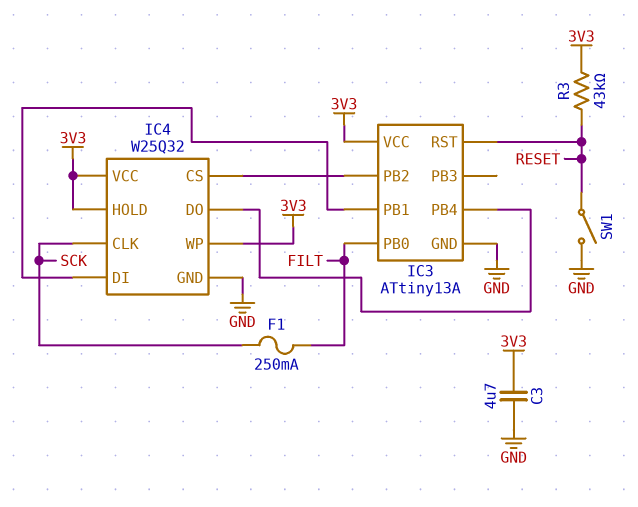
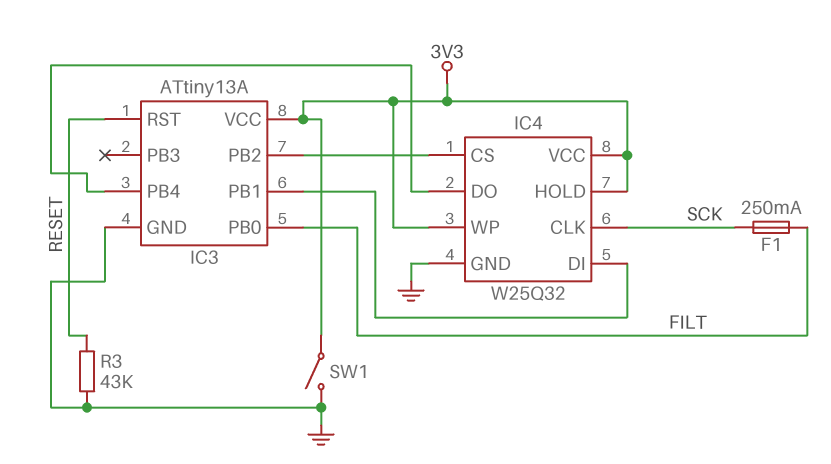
C3: 4.7uF (3V3, GND) -> none
R3: 43k (3V3, RESET) -> 43k (GND, RESET)
SW1: switch (GND, RESET) -> switch (3V3, GND)

